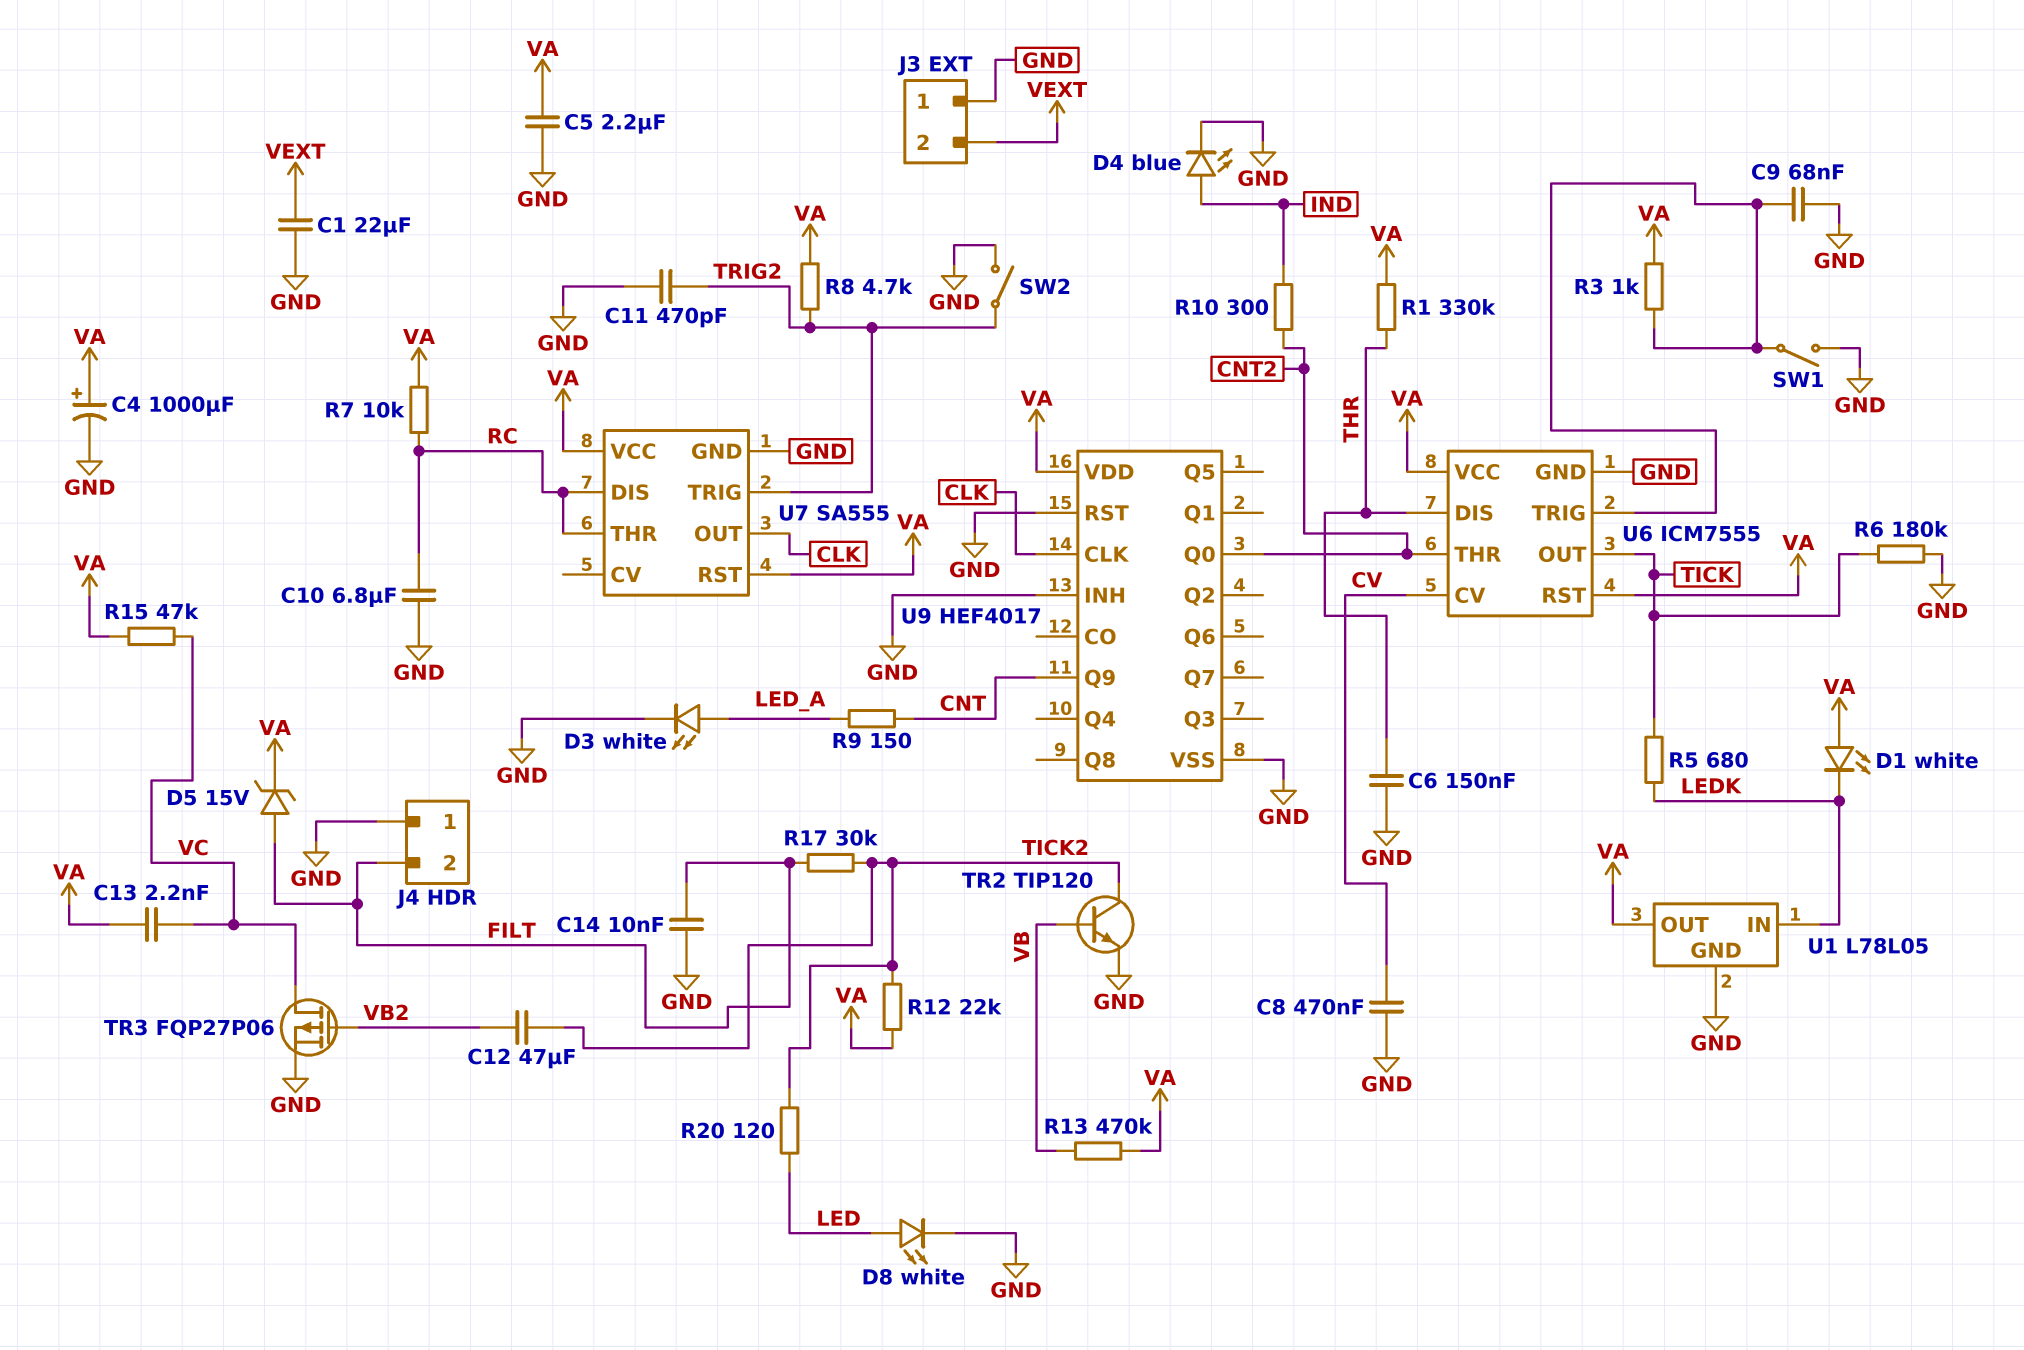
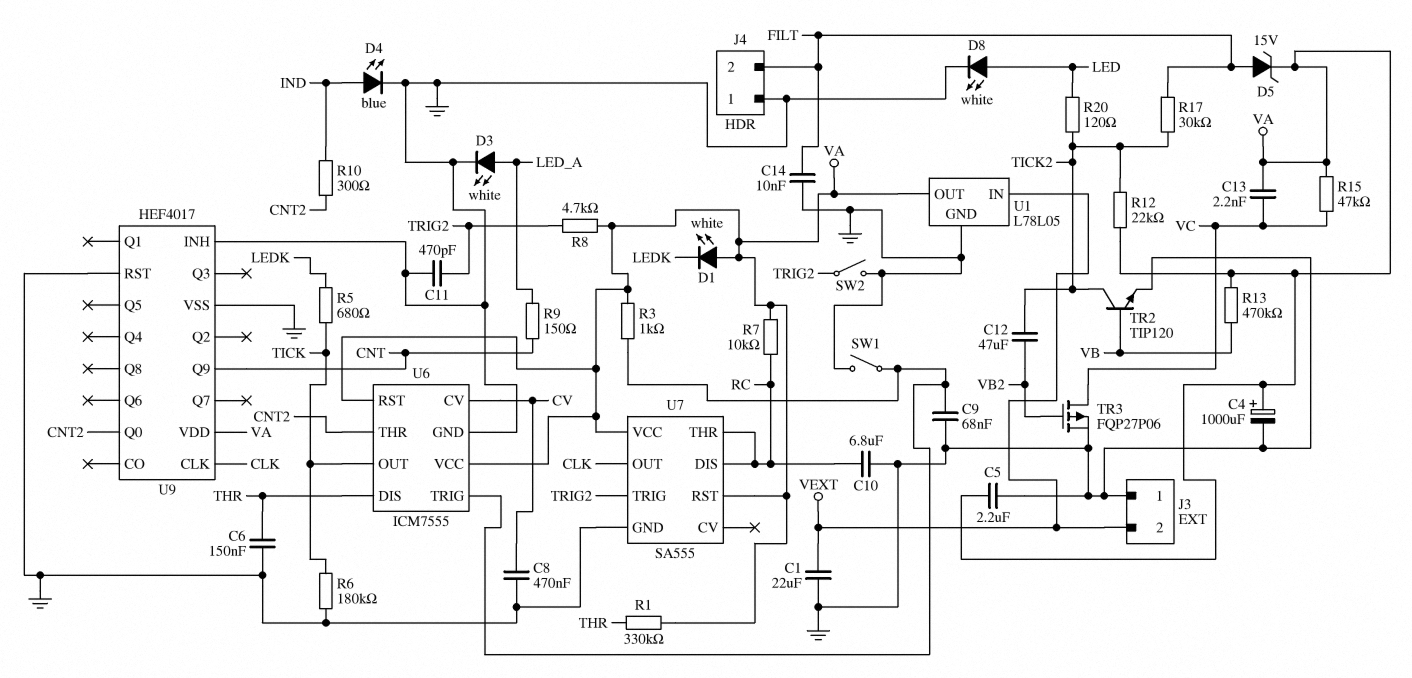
U1 pin IN: LEDK -> VEXT

